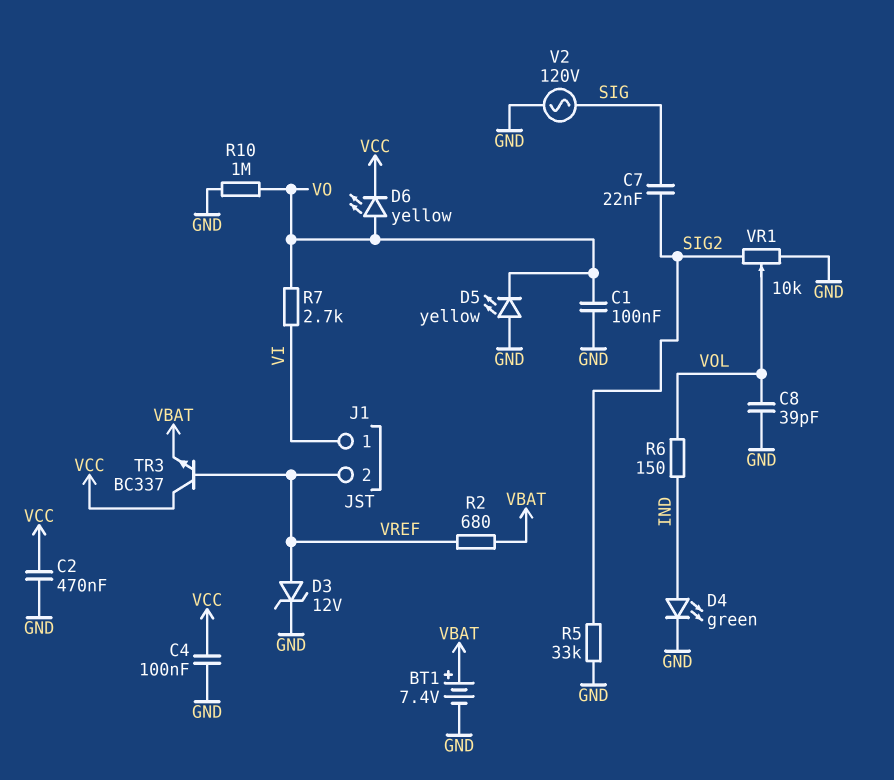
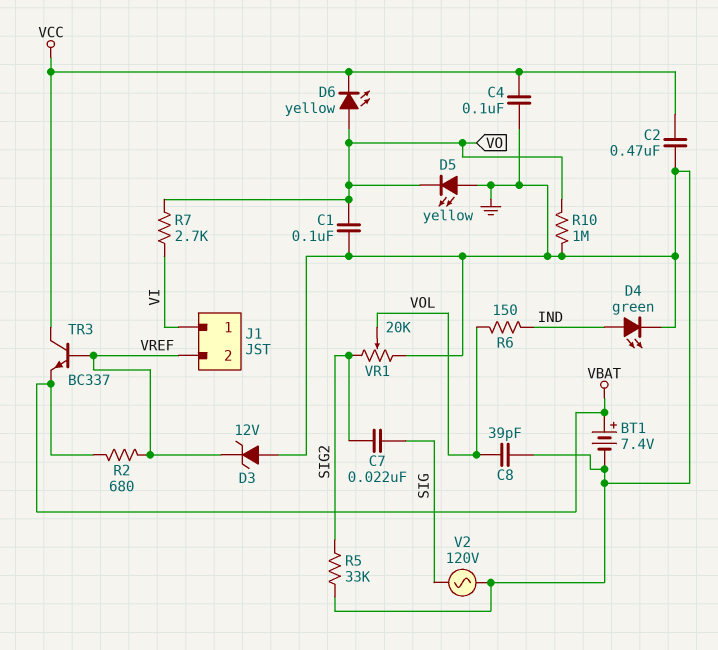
D3: zener 12V (A VREF, K GND) -> zener 12V (A GND, K VREF)
VR1: 10k (GND, SIG2, wiper VOL) -> 20k (GND, SIG2, wiper VOL)

